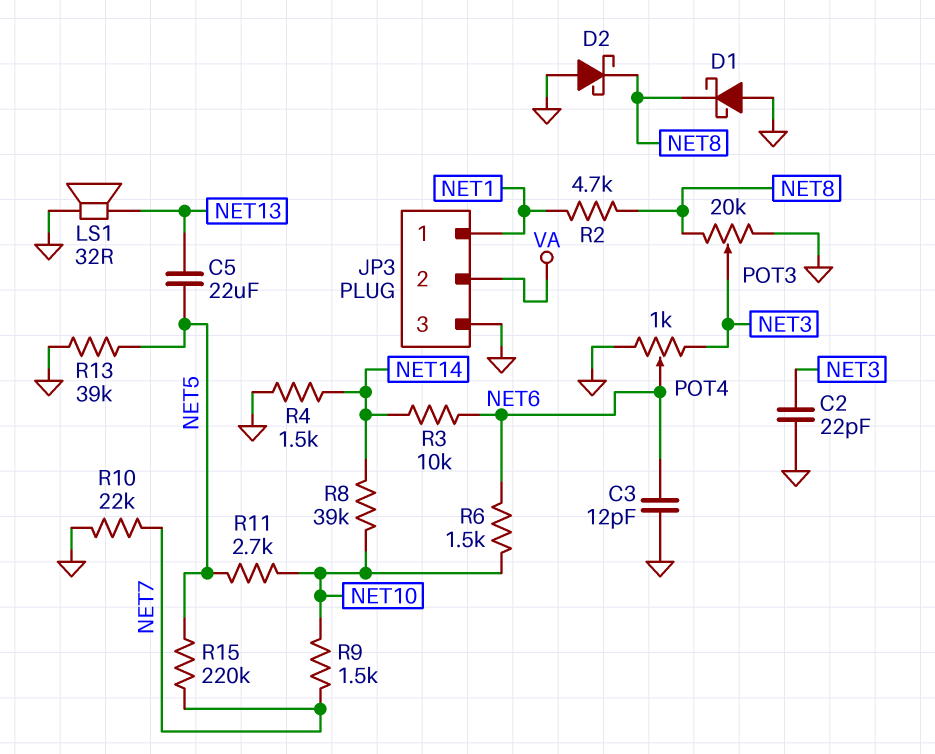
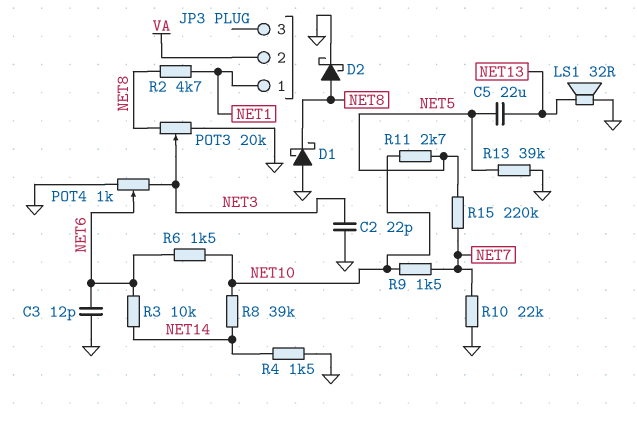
D2: schottky (A GND, K NET8) -> schottky (A NET8, K GND)
JP3 pin 3: GND -> none

